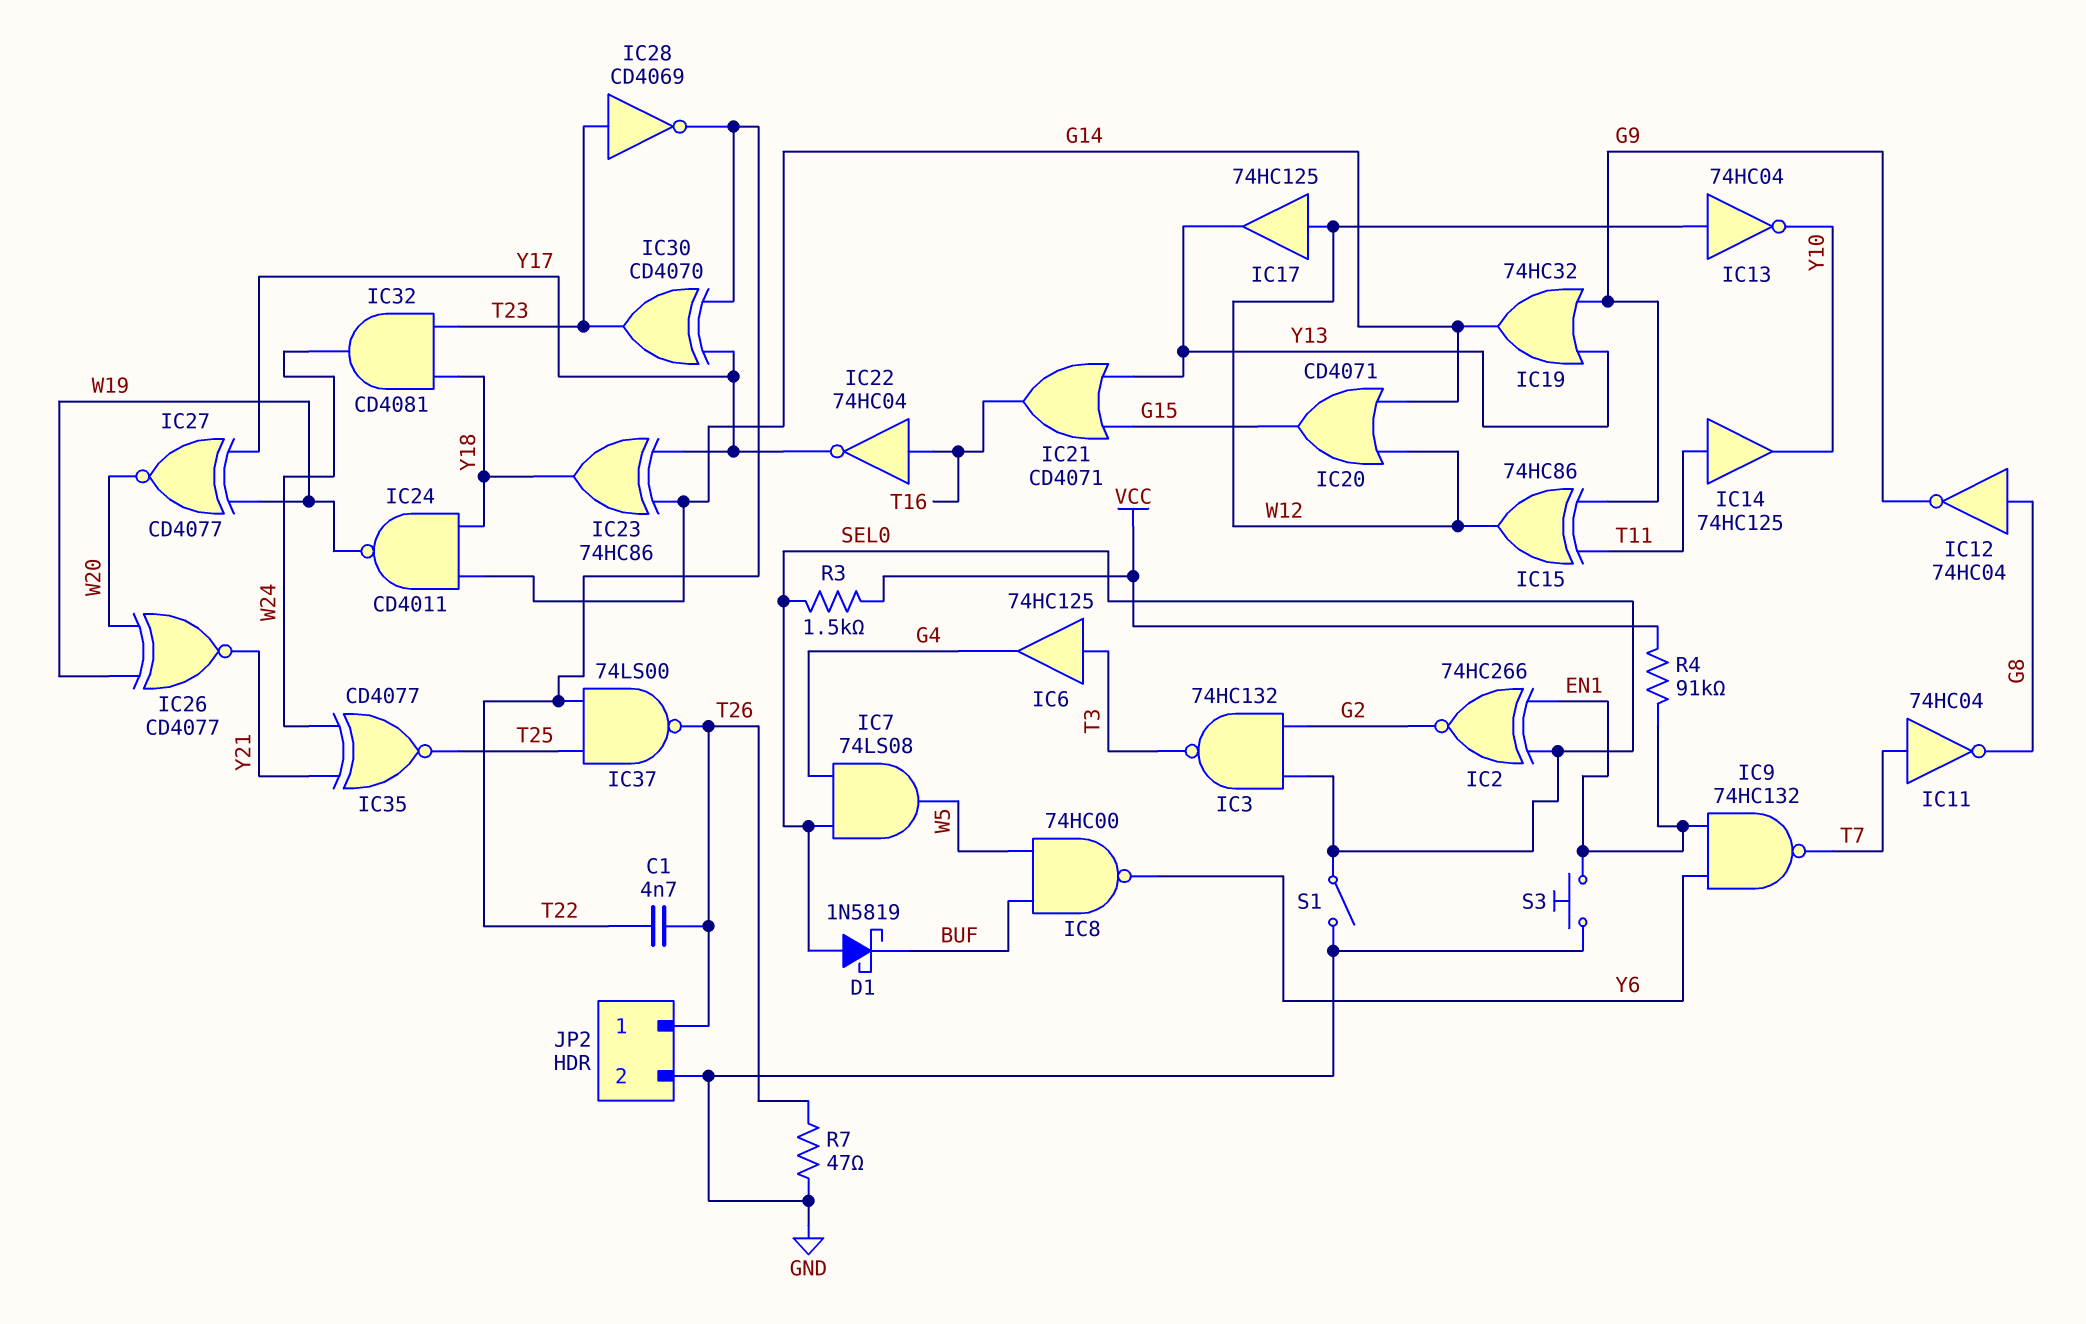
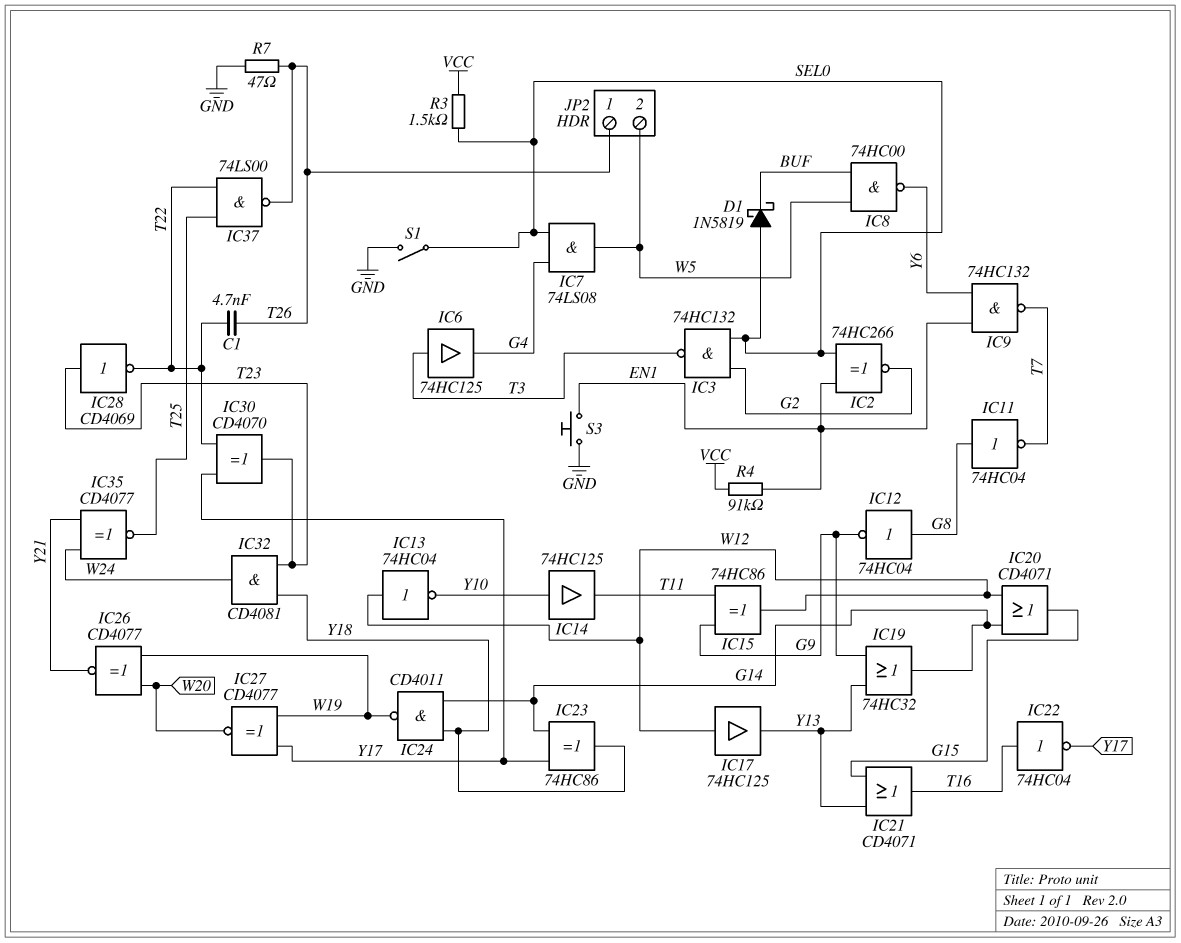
IC11: NOT 74HC04 (in T7, out G8) -> NOT 74HC04 (in G8, out T7)
IC14: buffer 74HC125 (in T11, out Y10) -> buffer 74HC125 (in Y10, out T11)
JP2 pin 2: GND -> W5

